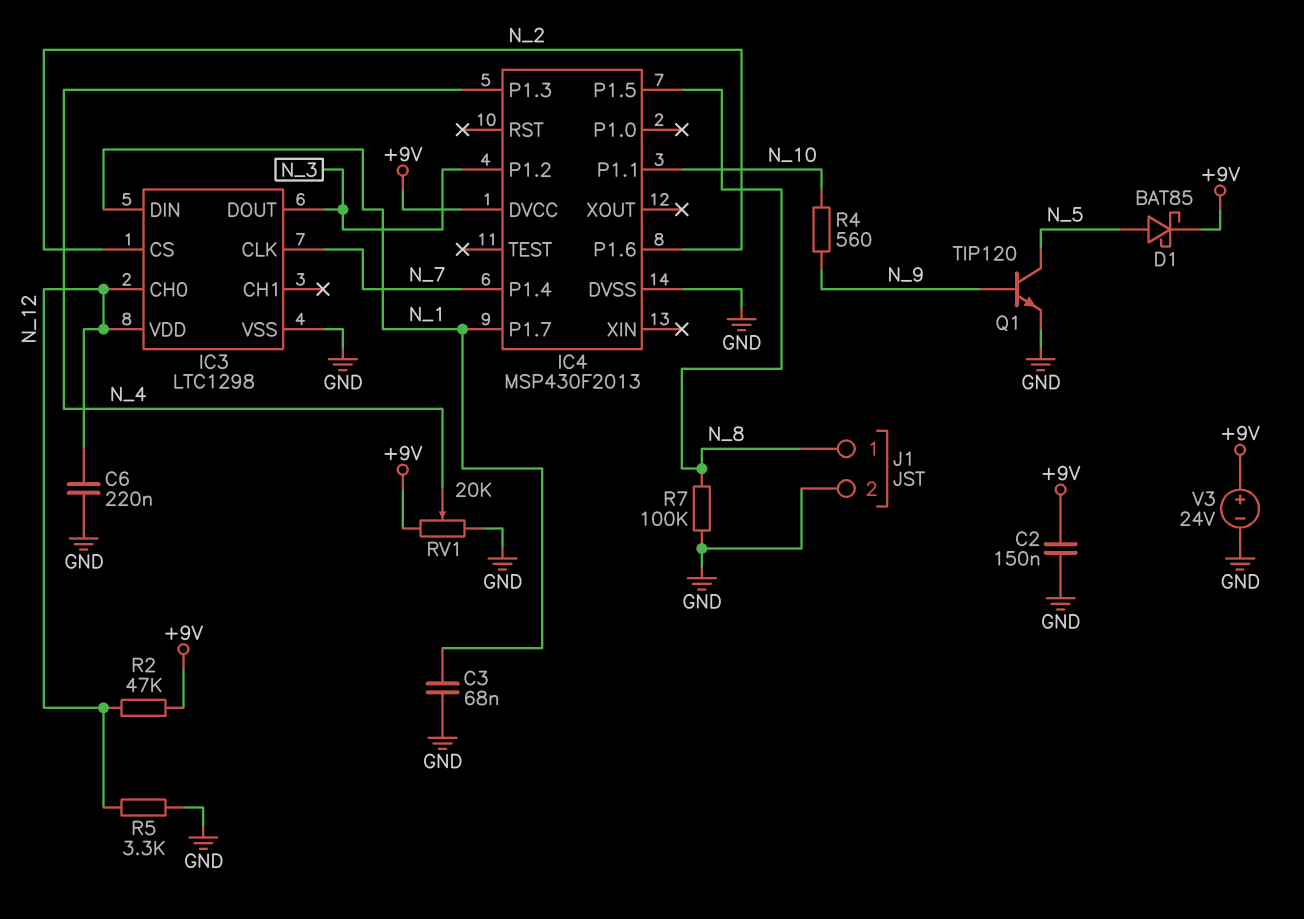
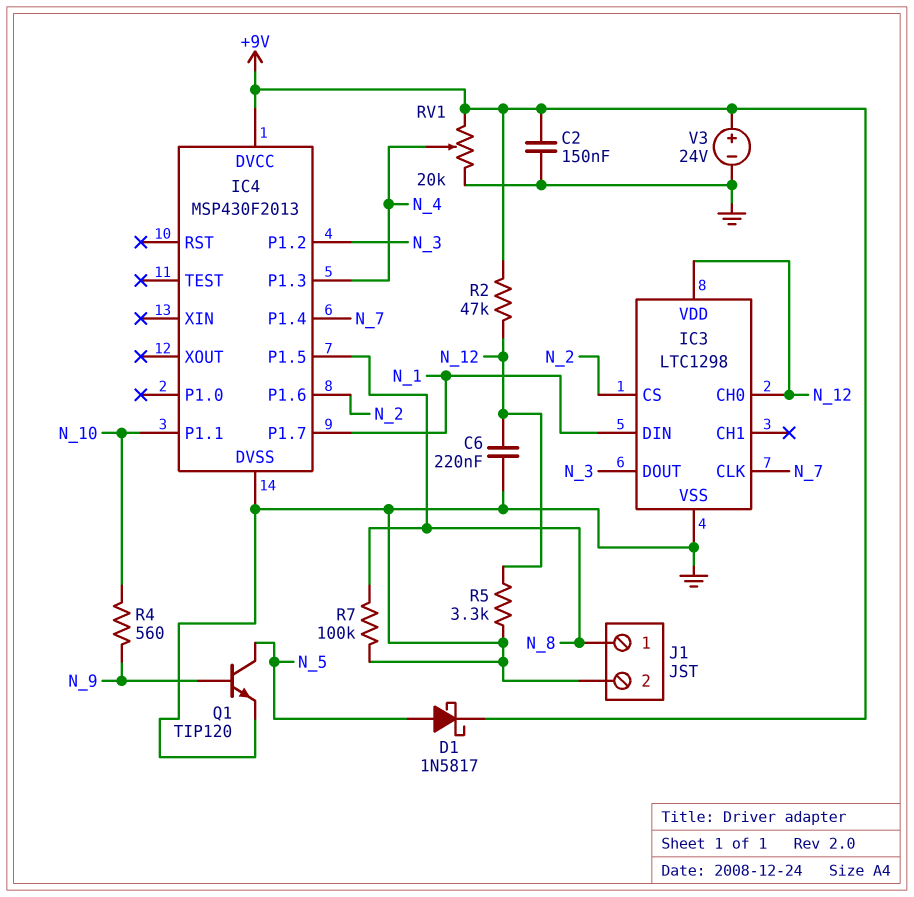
C3: 68nF (GND, N_1) -> none
D1: schottky BAT85 (A N_5, K +9V) -> schottky 1N5817 (A N_5, K +9V)

